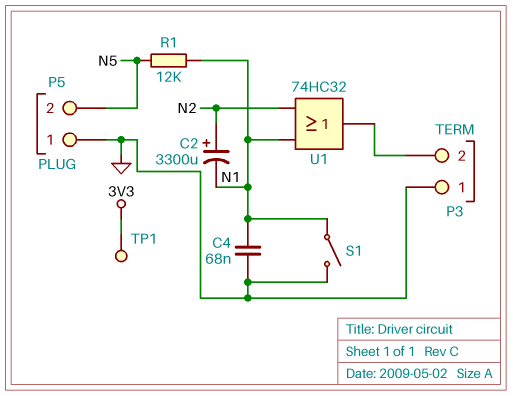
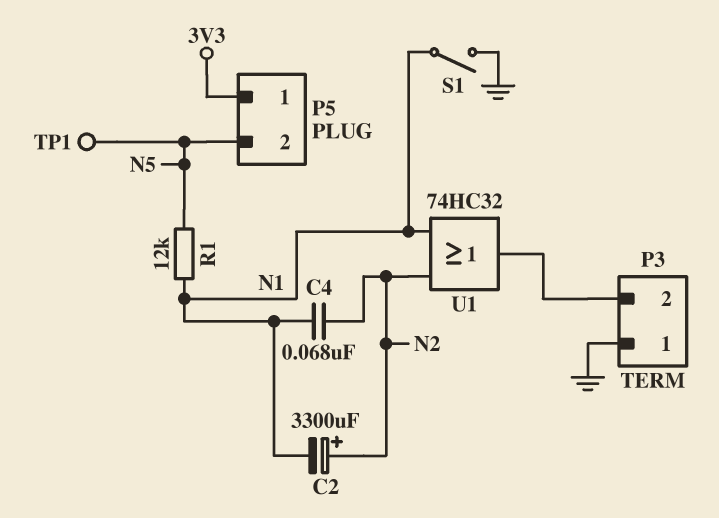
C4: 68nF (GND, N1) -> 68nF (N1, N2)
P5 pin 1: GND -> 3V3
TP1: test point (3V3) -> test point (N5)

